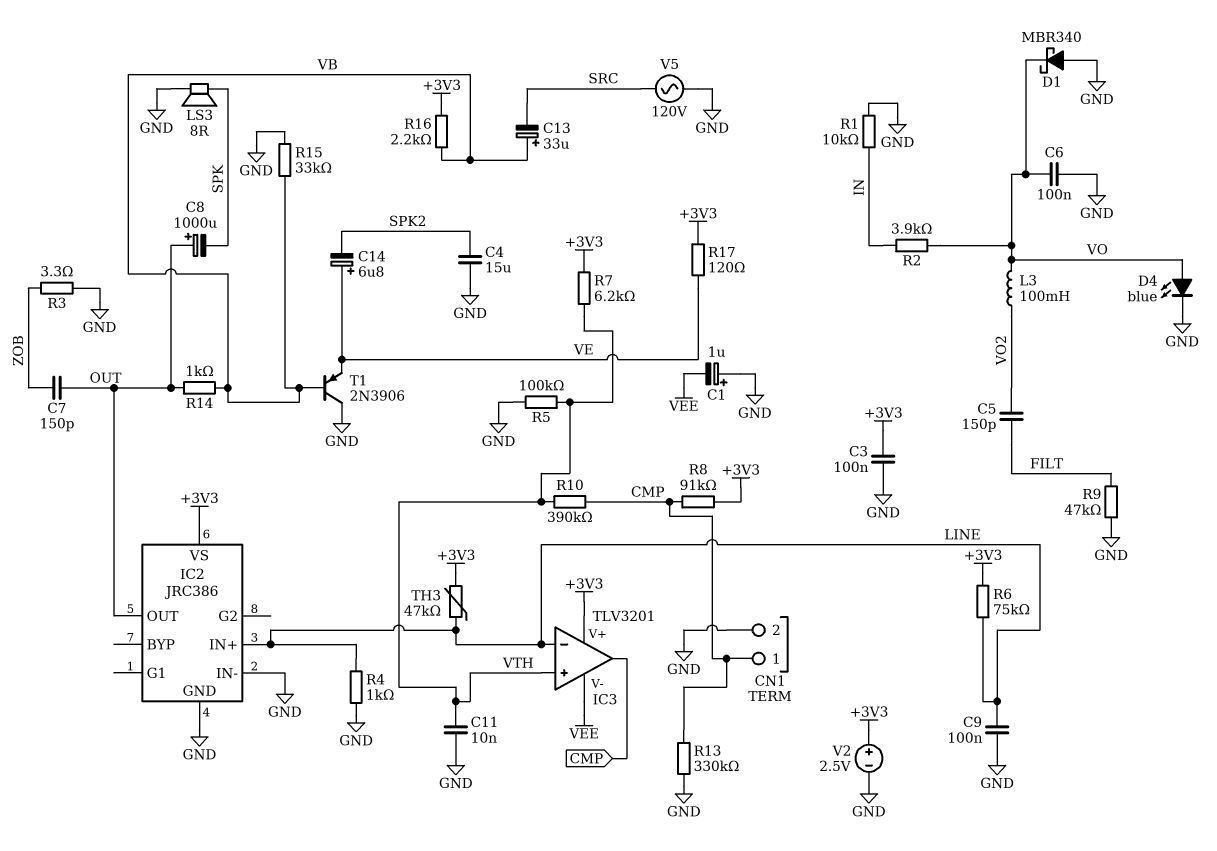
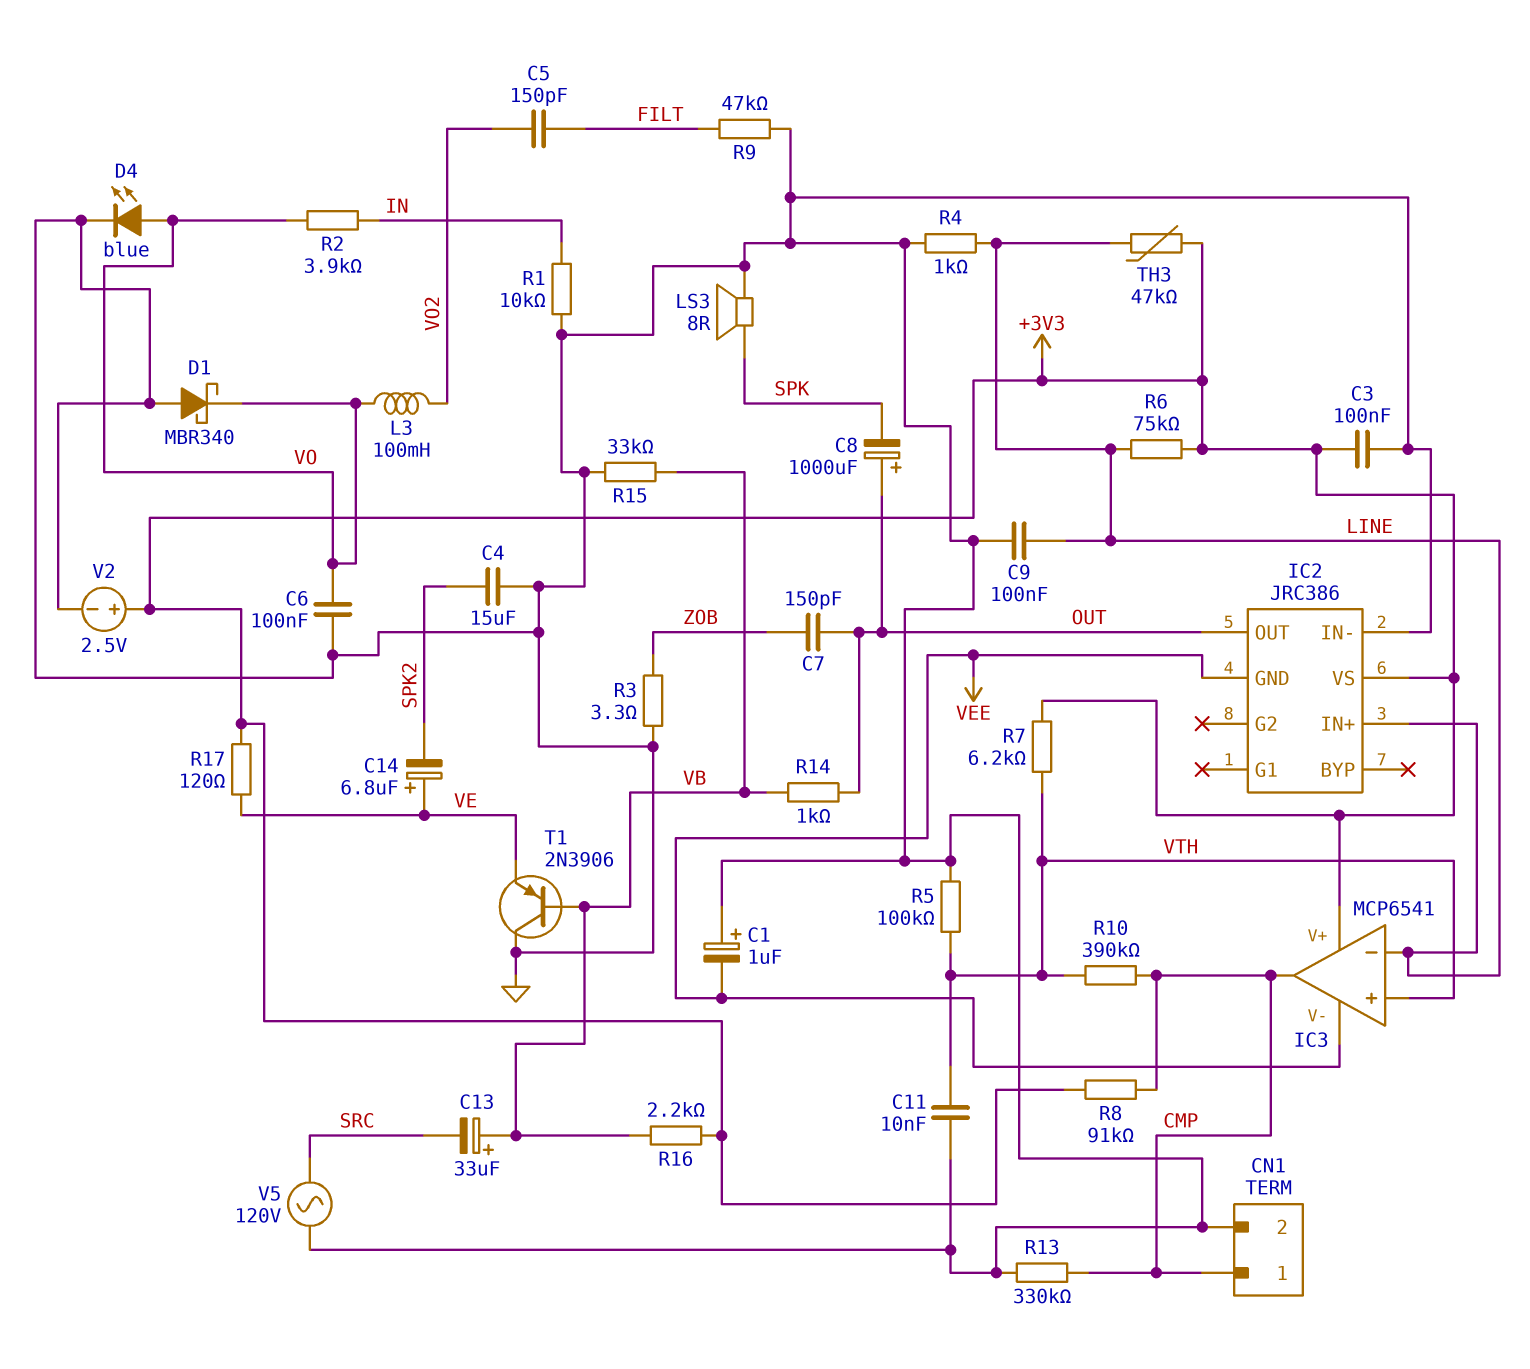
IC2 pin GND: GND -> VEE
IC3: TLV3201 -> MCP6541

